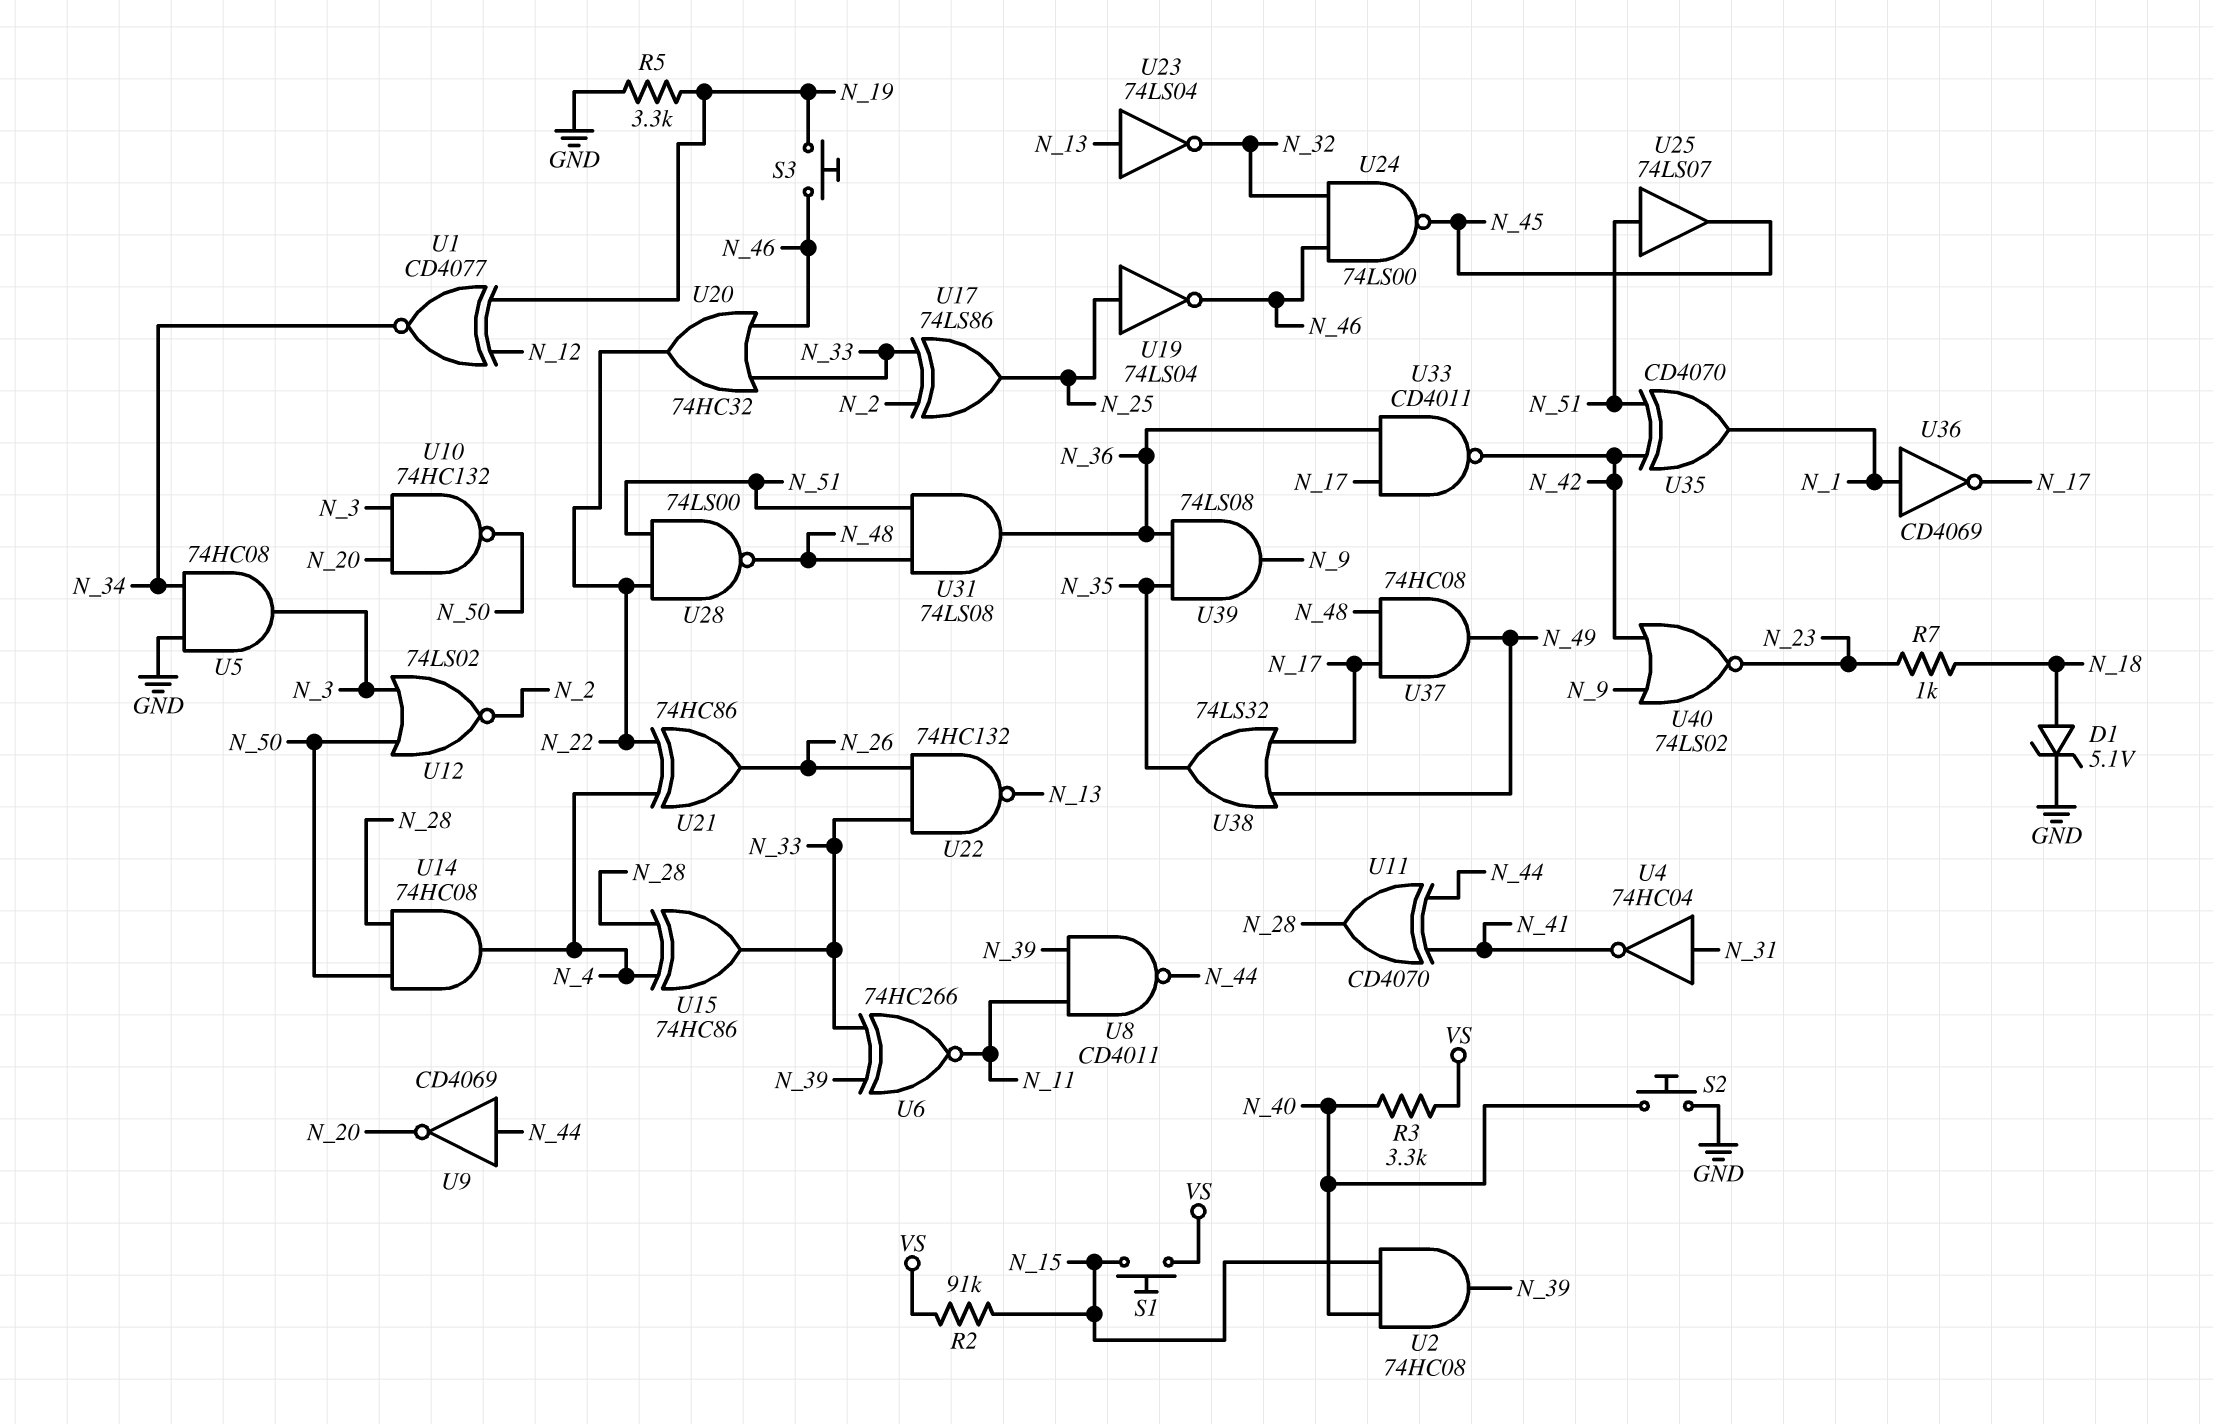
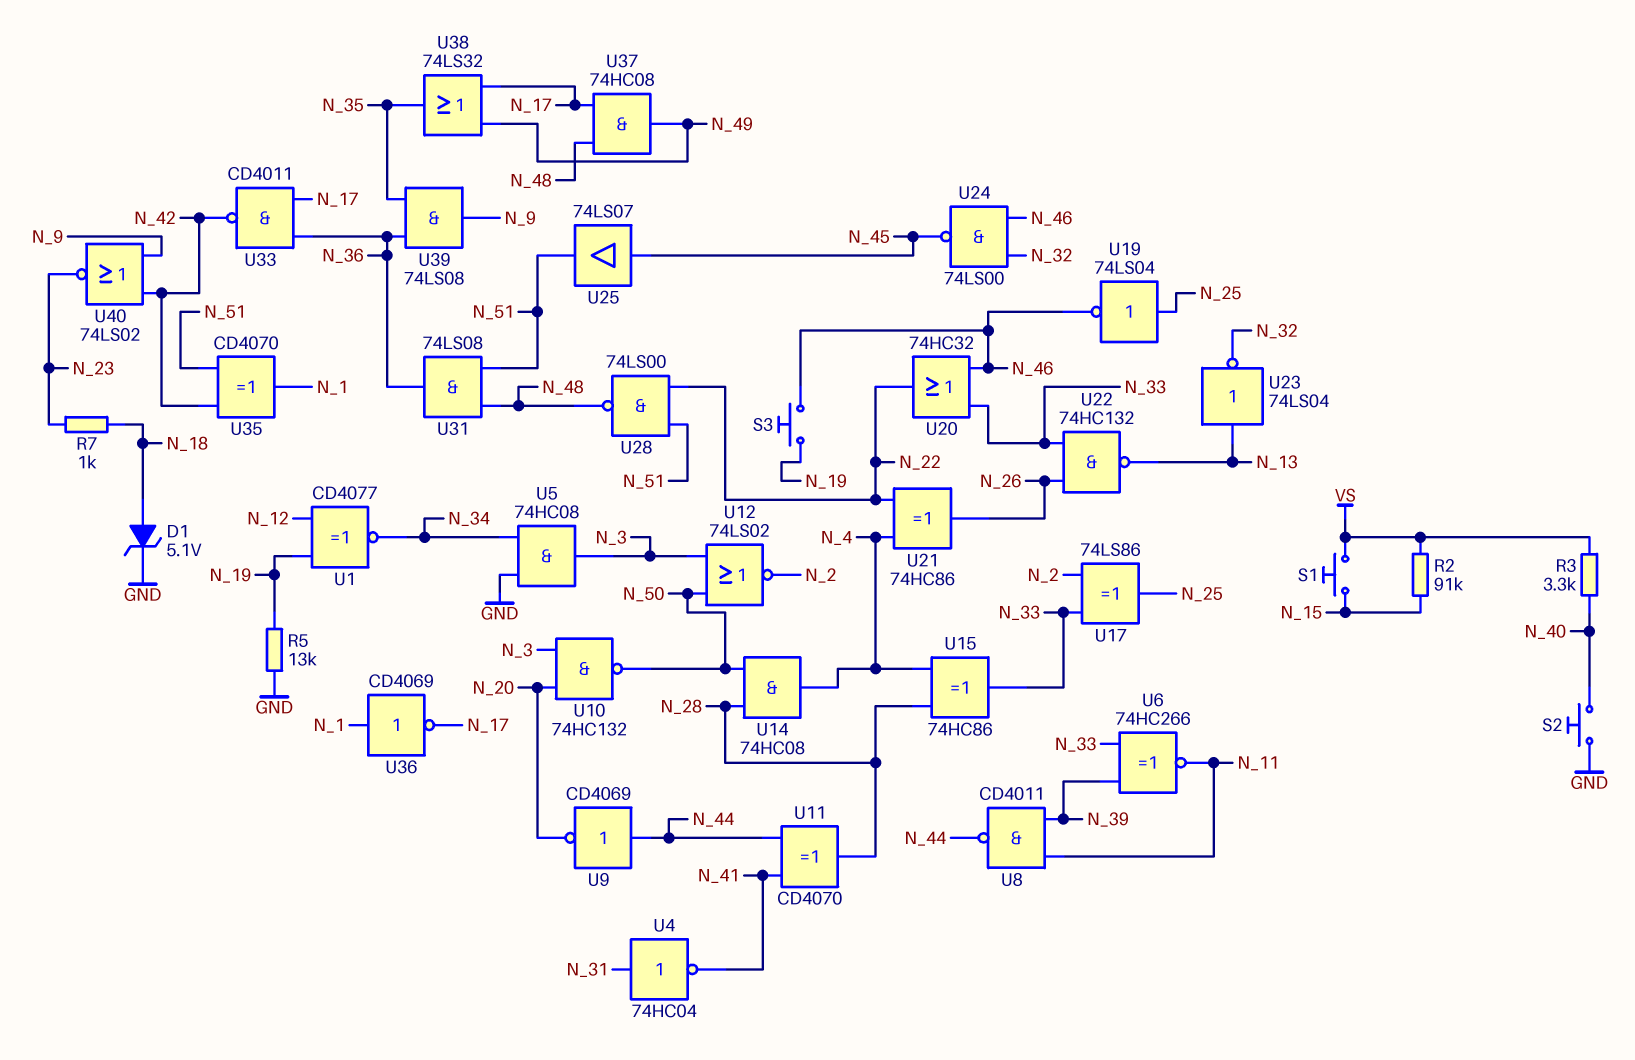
R5: 3.3k (GND, N_19) -> 13k (GND, N_19)
U2: AND 74HC08 (in N_15, in N_40, out N_39) -> none
U25: buffer 74LS07 (in N_51, out N_45) -> buffer 74LS07 (in N_45, out N_51)

